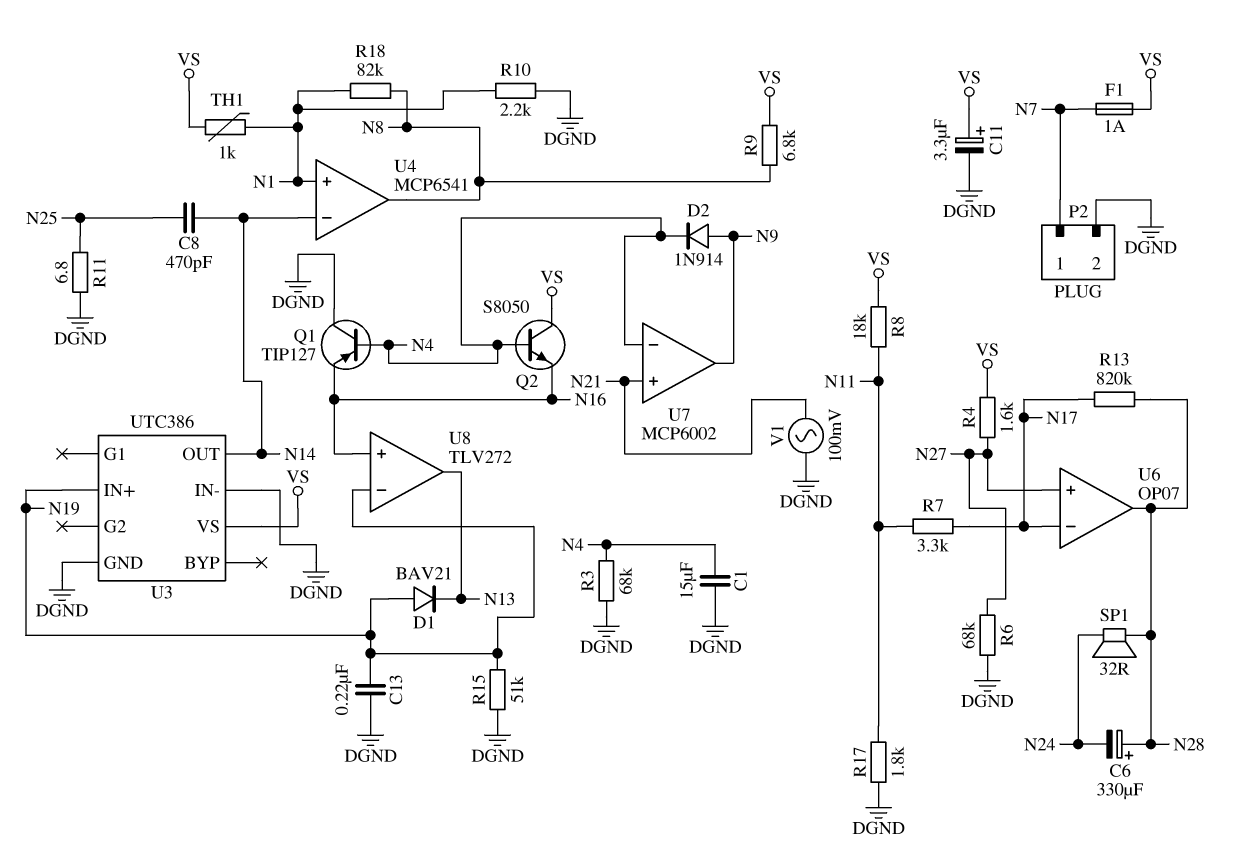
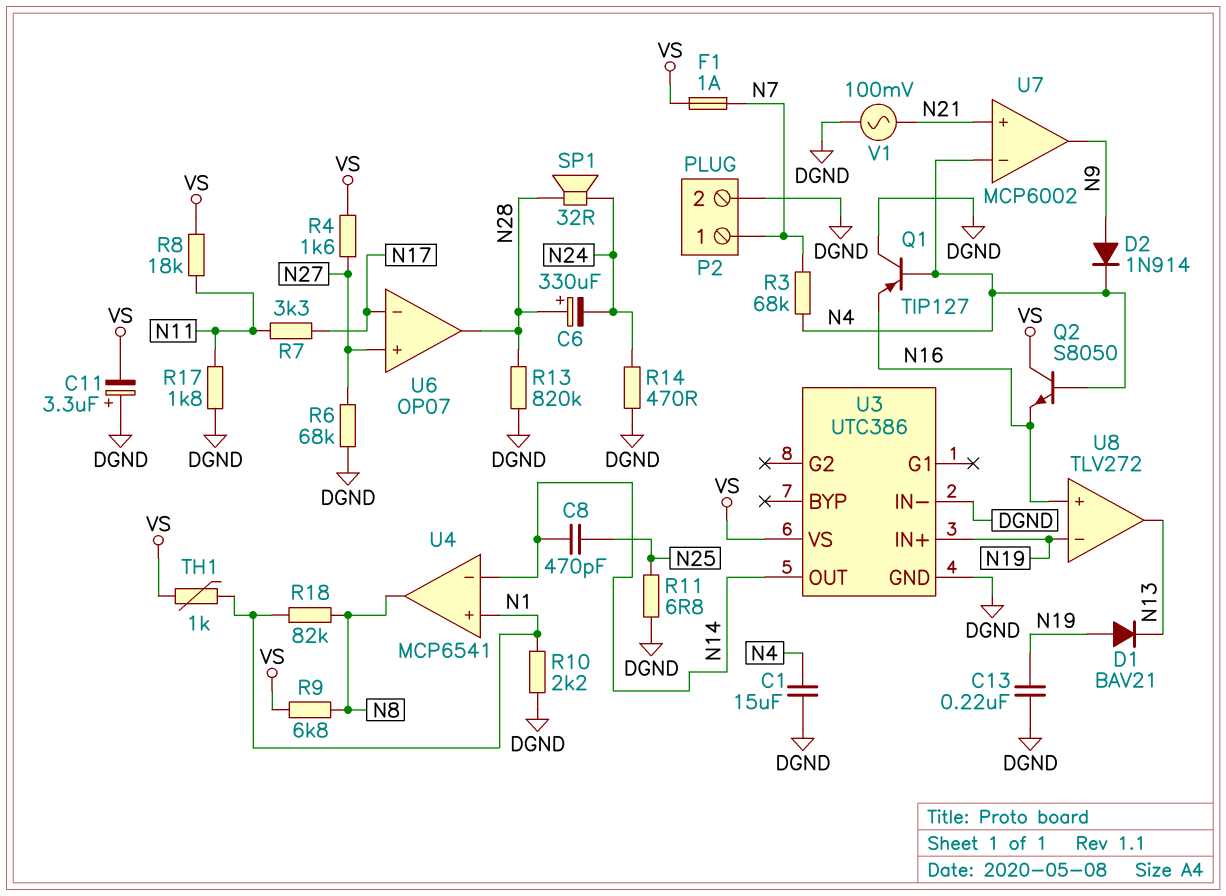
C11: 3.3uF (plus VS, minus DGND) -> 3.3uF (plus DGND, minus VS)
R3: 68k (DGND, N4) -> 68k (N4, N7)
R13: 820k (N17, N28) -> 820k (DGND, N28)
R14: none -> 470 (DGND, N24)
R15: 51k (DGND, N19) -> none

